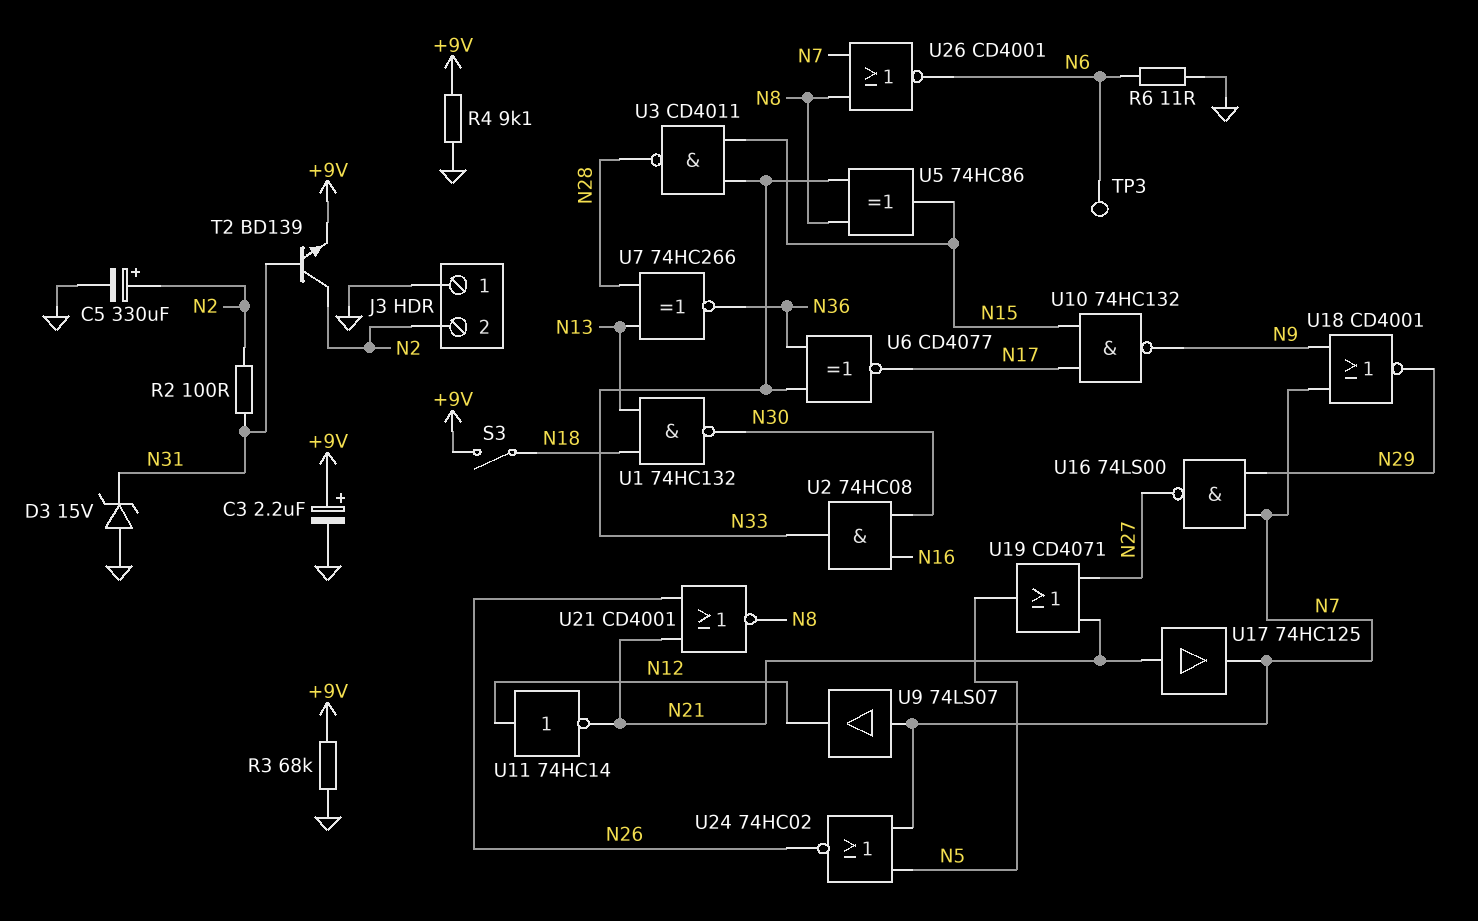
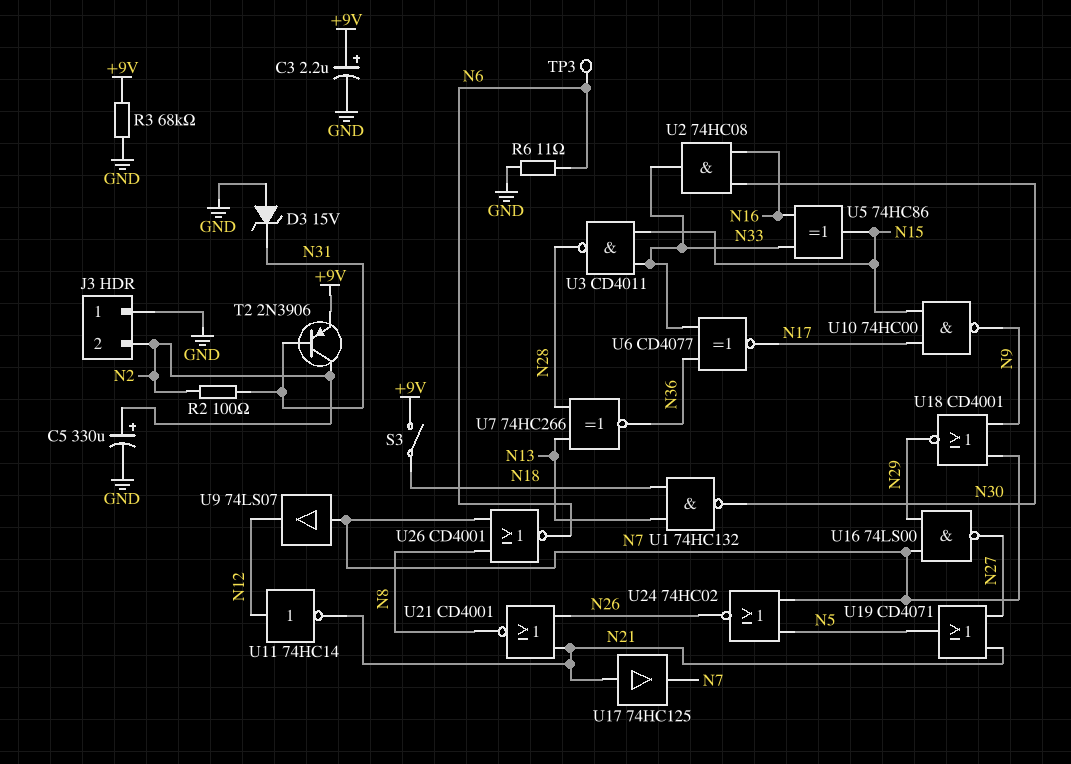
R4: 9.1k (+9V, GND) -> none
T2: NPN BD139 (B N31, C N2, E +9V) -> PNP 2N3906 (B N31, C N2, E +9V)
U5: XOR 74HC86 (in N8, in N33, out N15) -> XOR 74HC86 (in N16, in N33, out N15)
U10: NAND 74HC132 (in N15, in N17, out N9) -> NAND 74HC00 (in N15, in N17, out N9)

